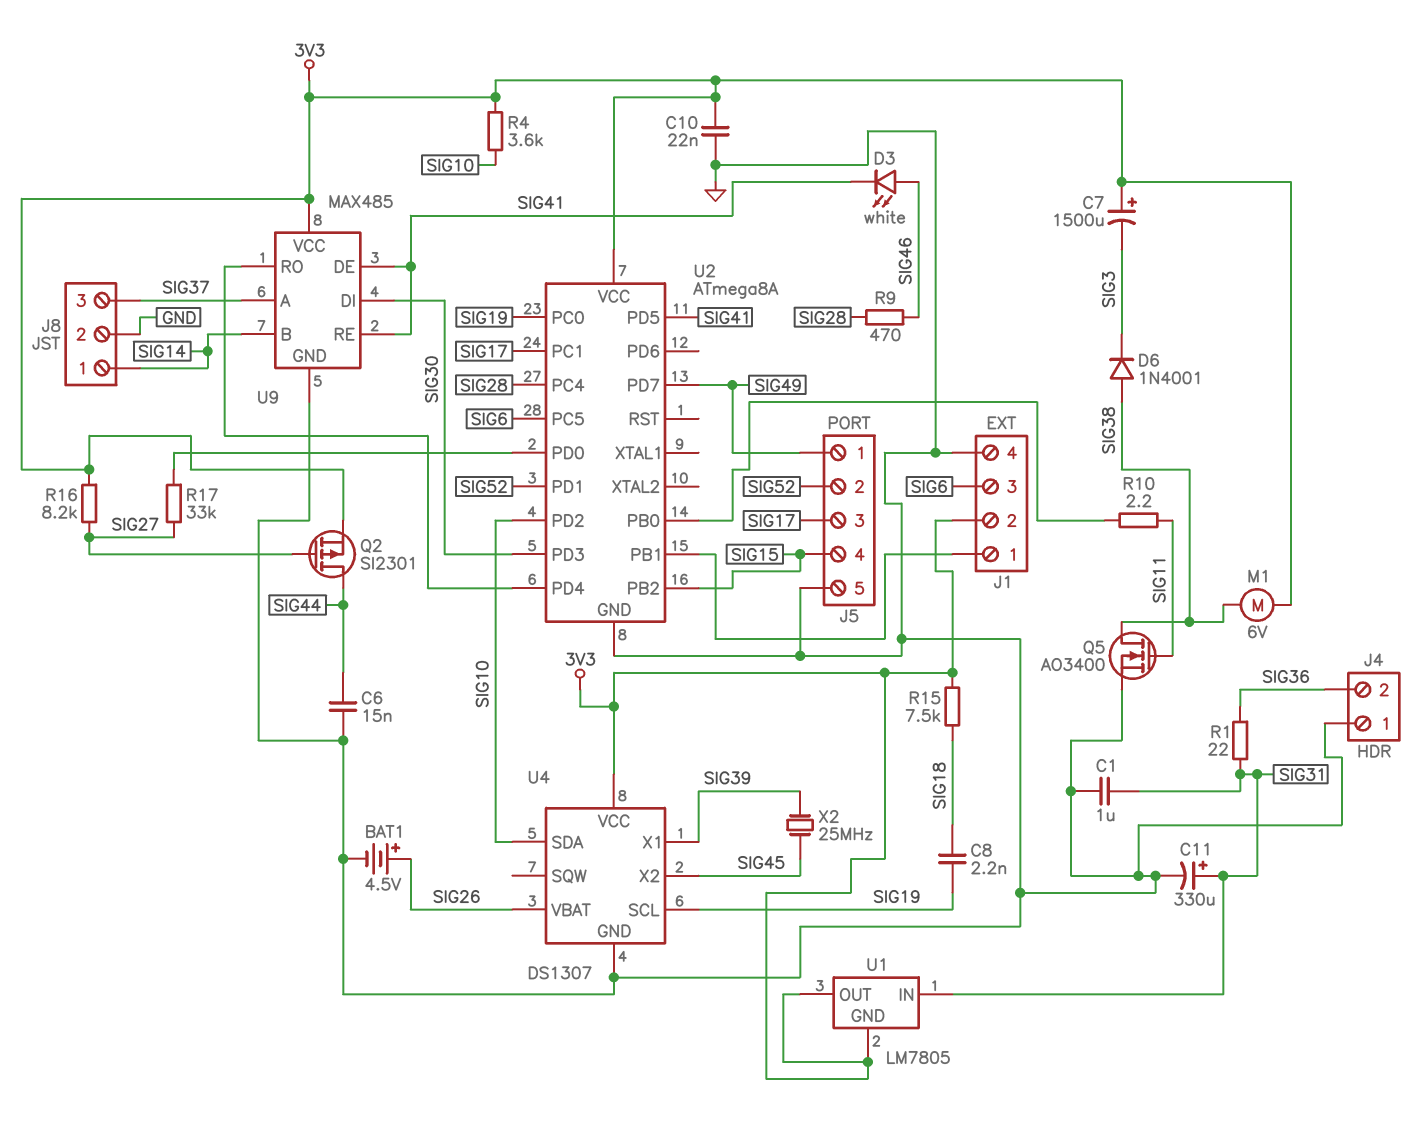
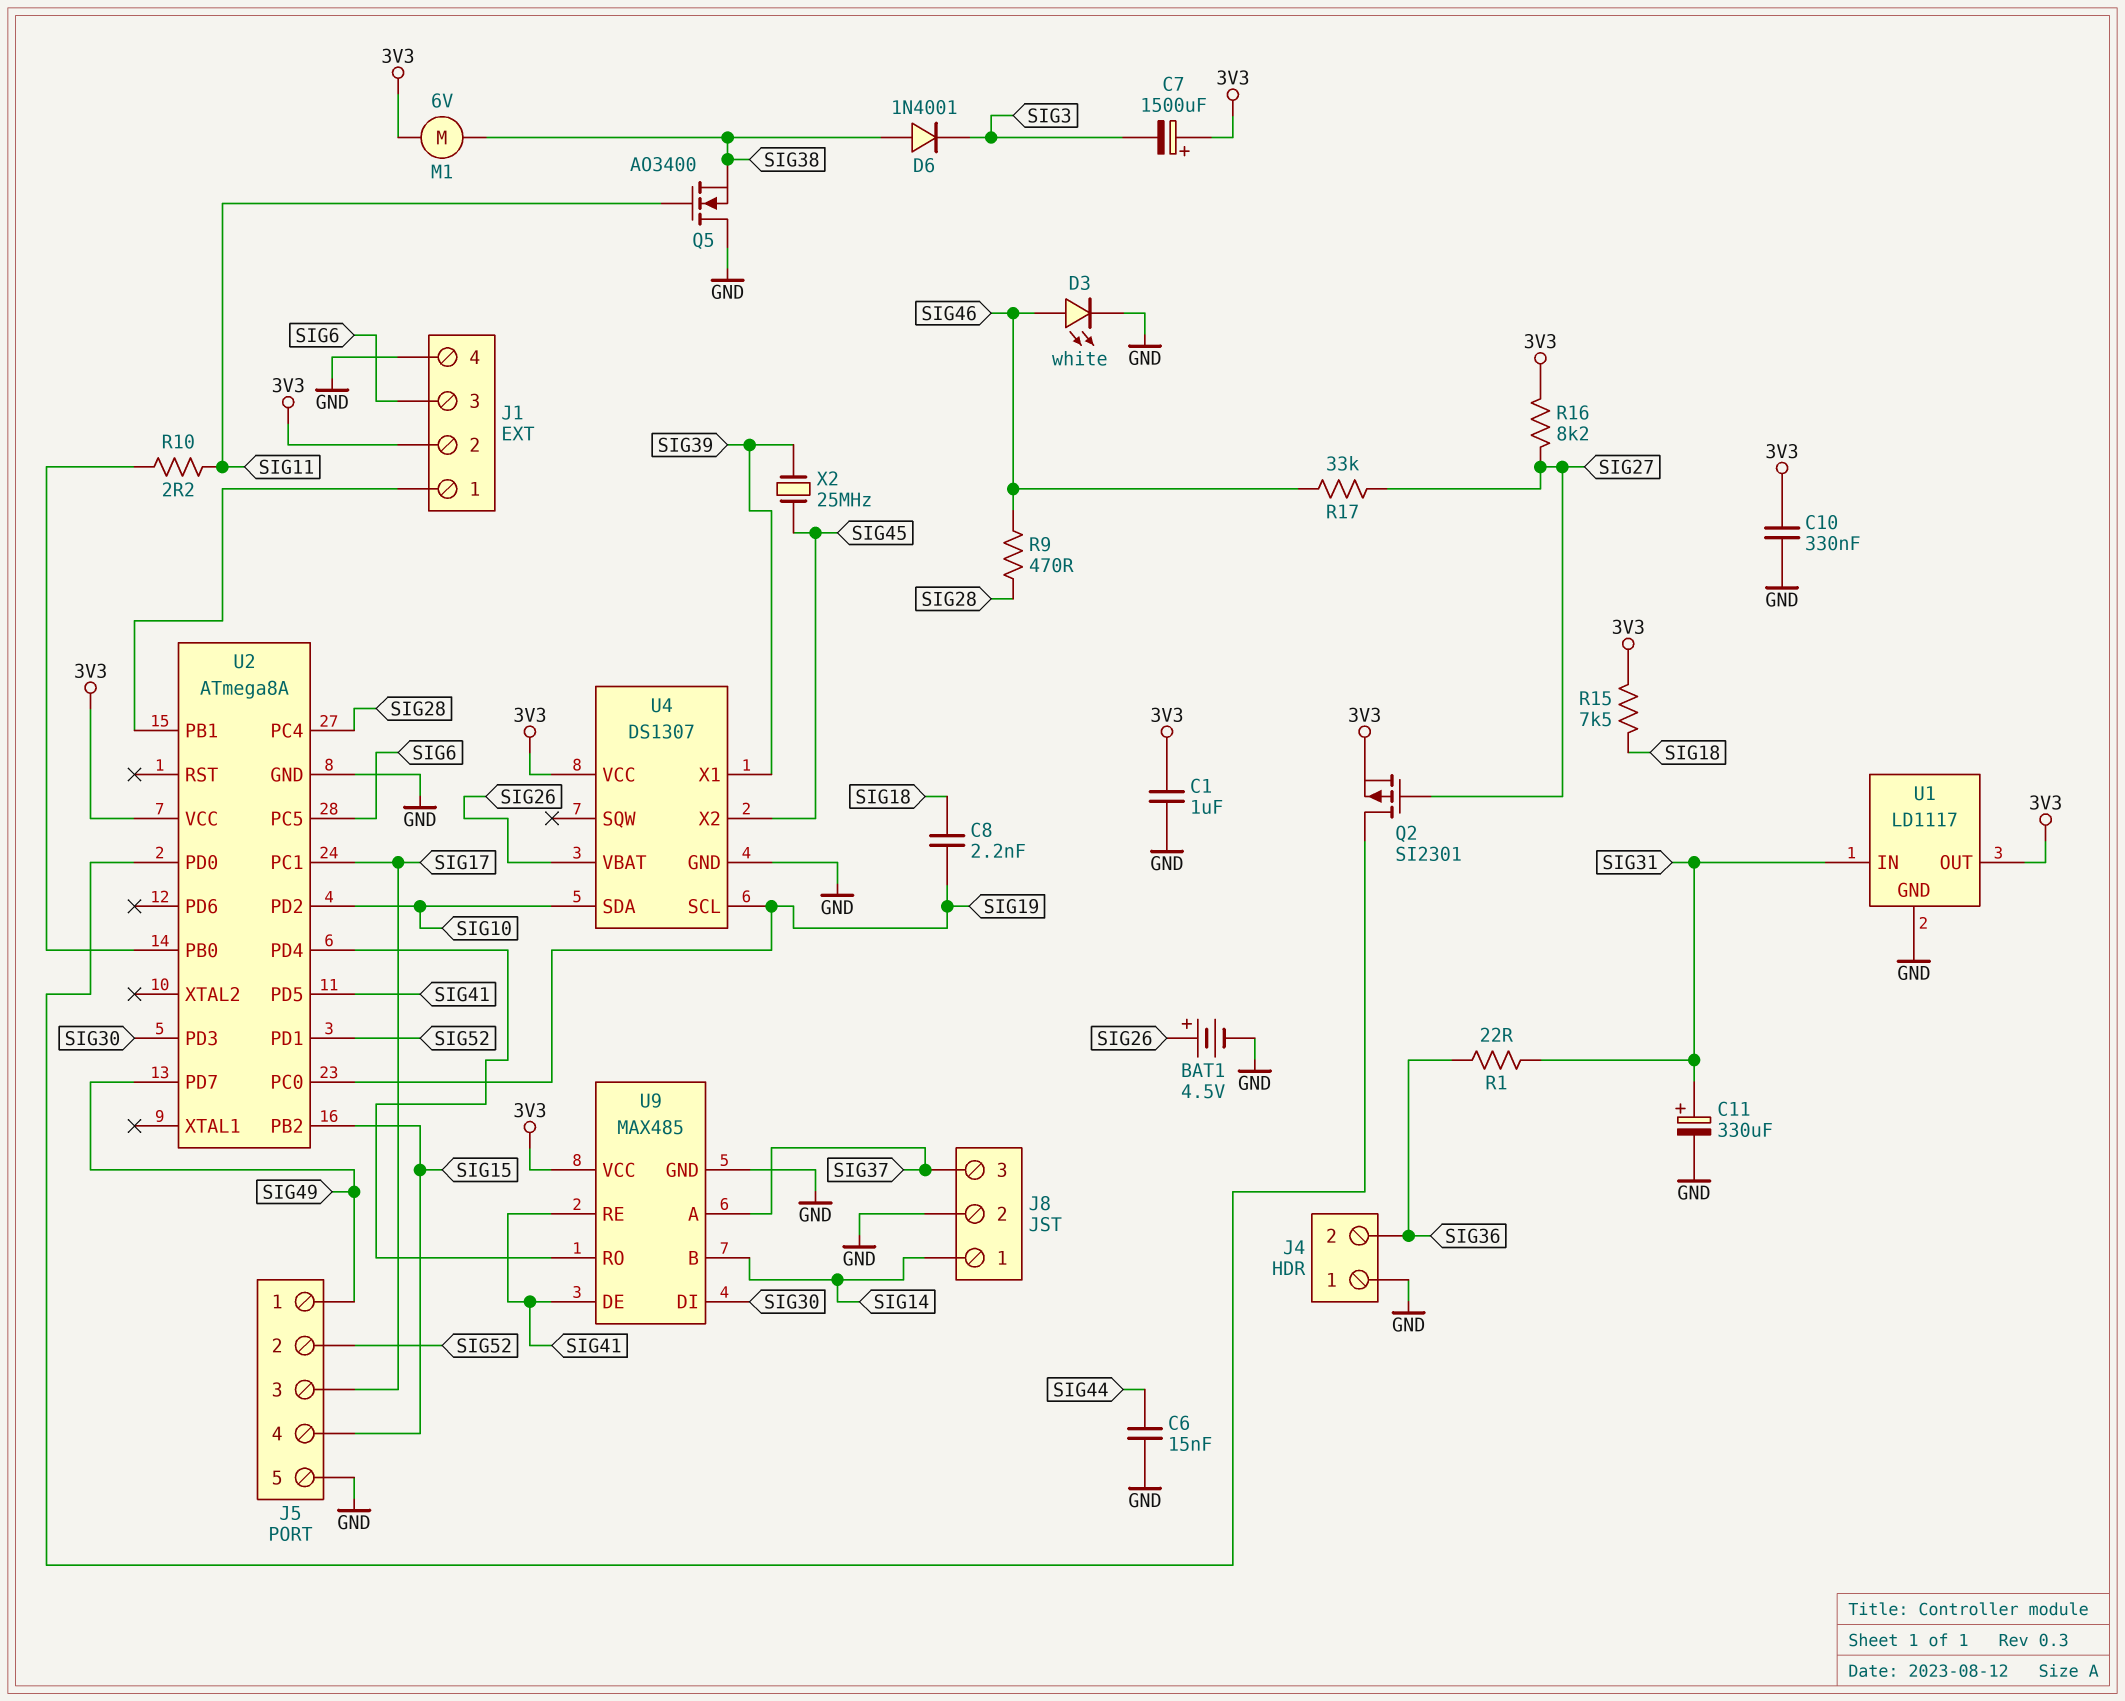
C1: 1uF (GND, SIG31) -> 1uF (3V3, GND)
C10: 22nF (3V3, GND) -> 330nF (3V3, GND)
D3: LED white (A SIG46, K SIG41) -> LED white (A SIG46, K GND)
Q2: PMOS SI2301 (G SIG27, D SIG44, S 3V3) -> PMOS SI2301 (G SIG27, D U2/PD0, S 3V3)
Q5: NMOS AO3400 (G SIG11, D SIG38, S GND) -> NMOS AO3400 (G SIG11, D GND, S SIG38)
R4: 3.6k (3V3, SIG10) -> none
R17: 33k (SIG27, U2/PD0) -> 33k (SIG27, SIG46)
U1: LM7805 -> LD1117
U1 pin GND: 3V3 -> GND

